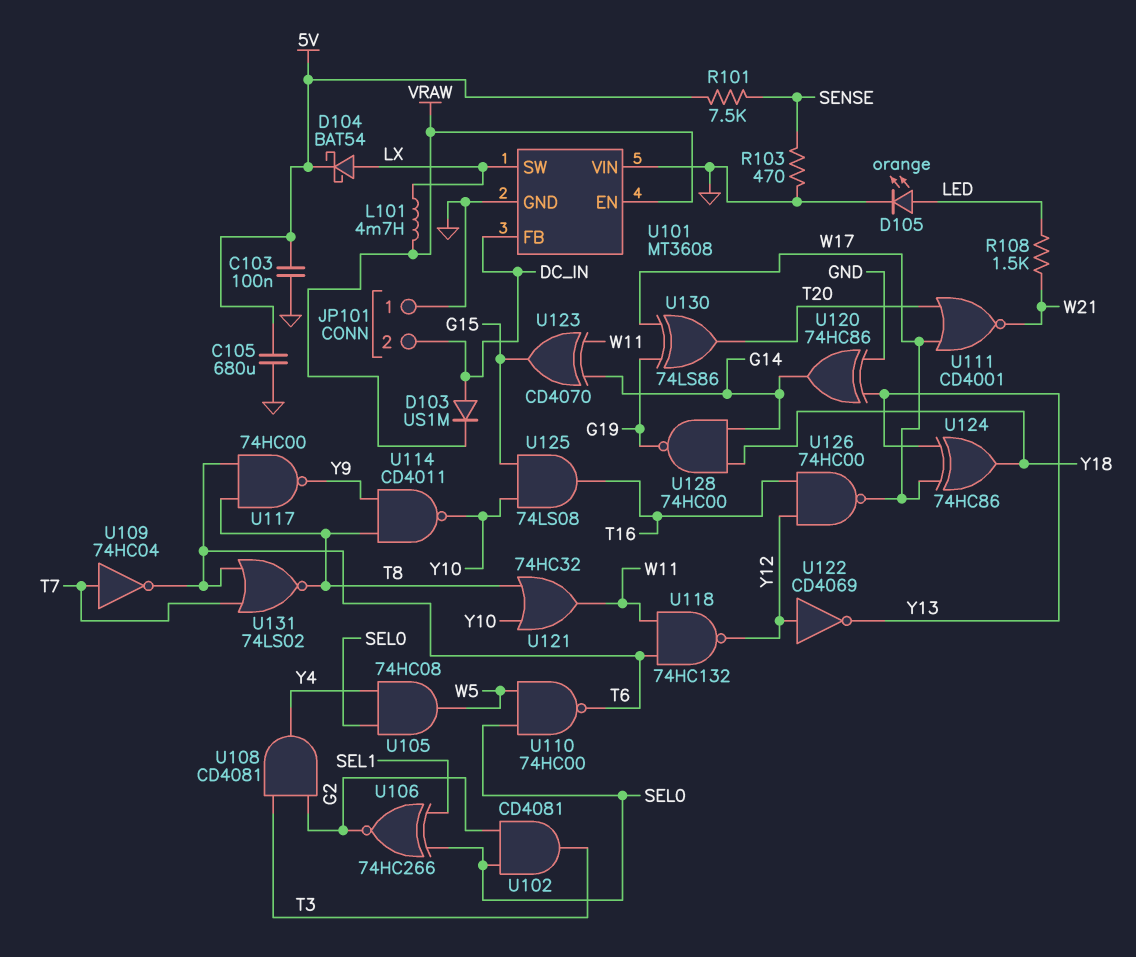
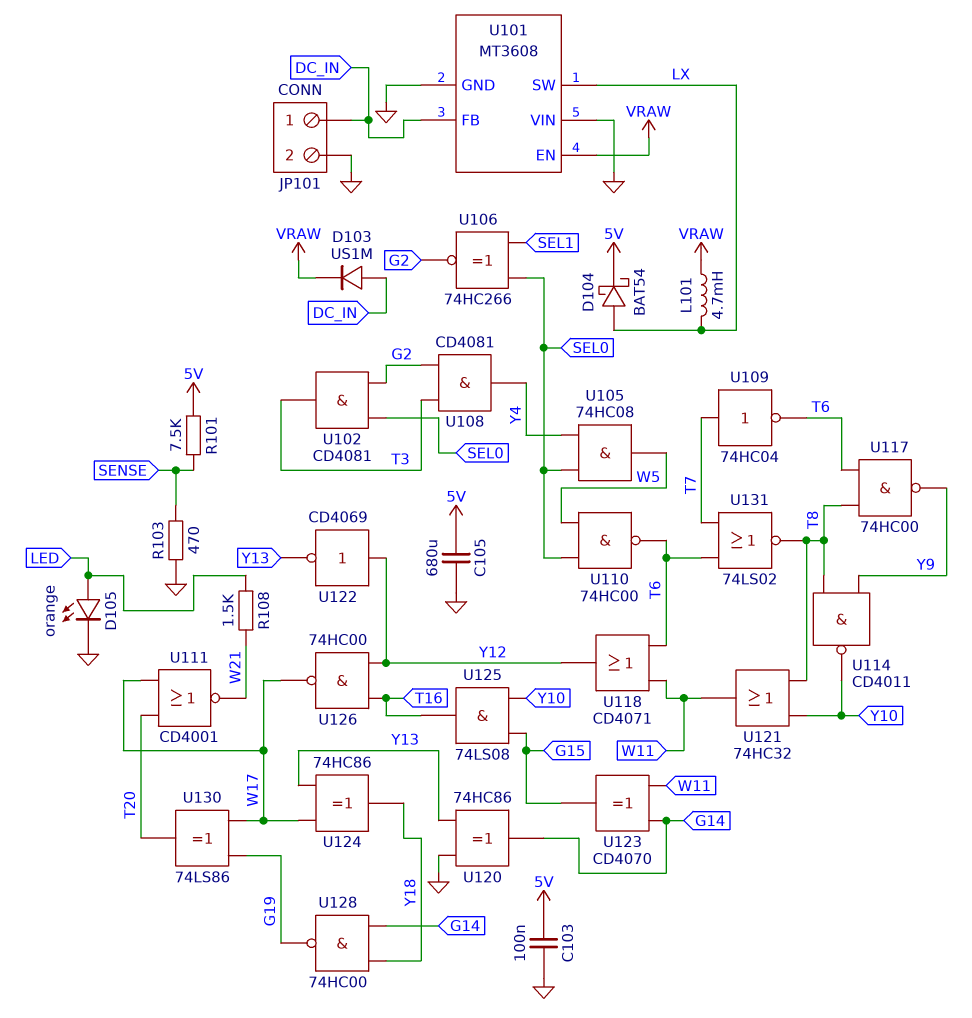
JP101 pin 1: GND -> DC_IN
JP101 pin 2: DC_IN -> GND
U118: NAND 74HC132 (in T6, in W11, out Y12) -> OR CD4071 (in T6, in W11, out Y12)

